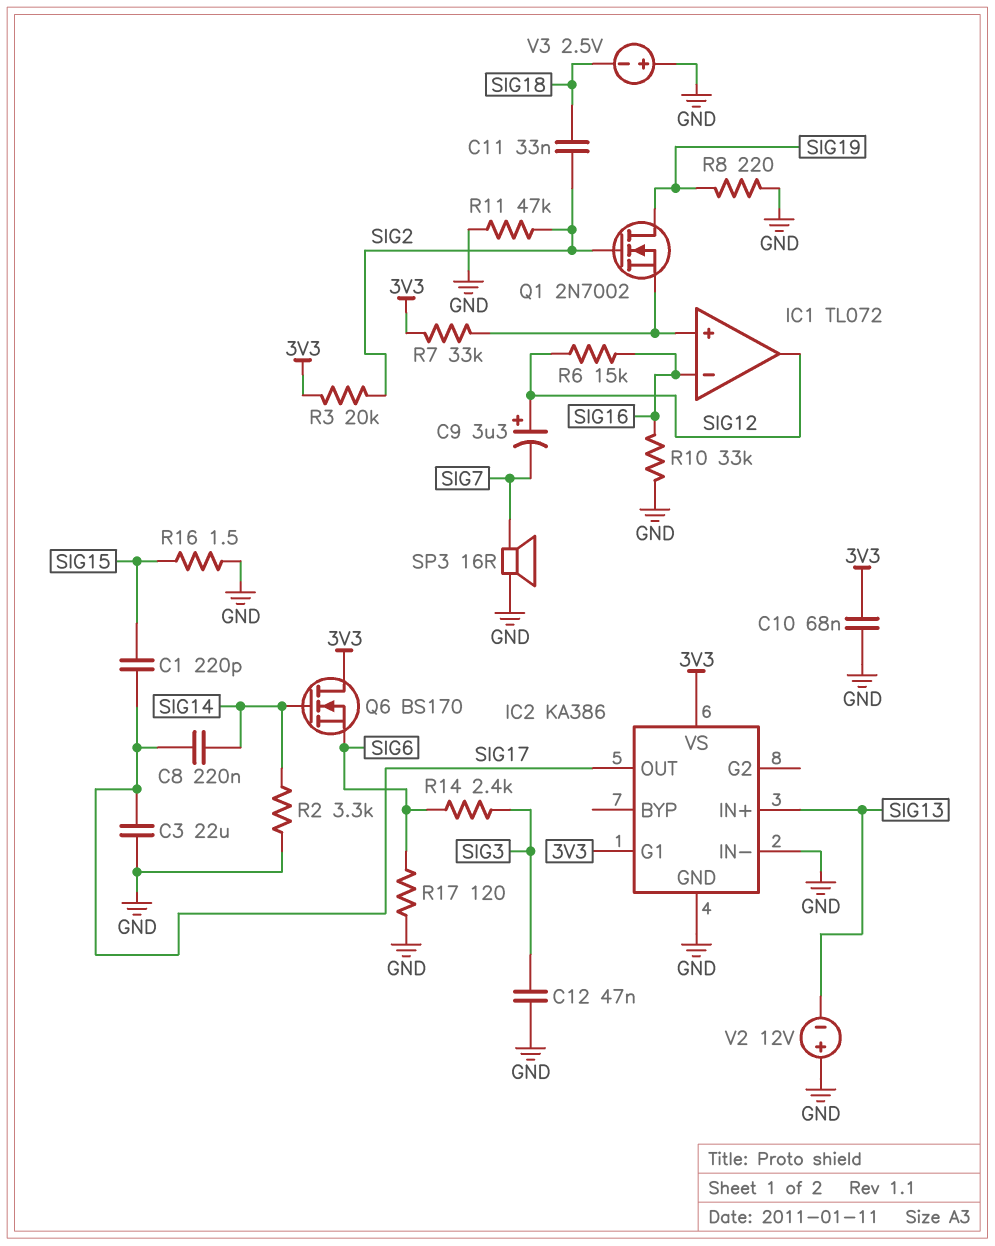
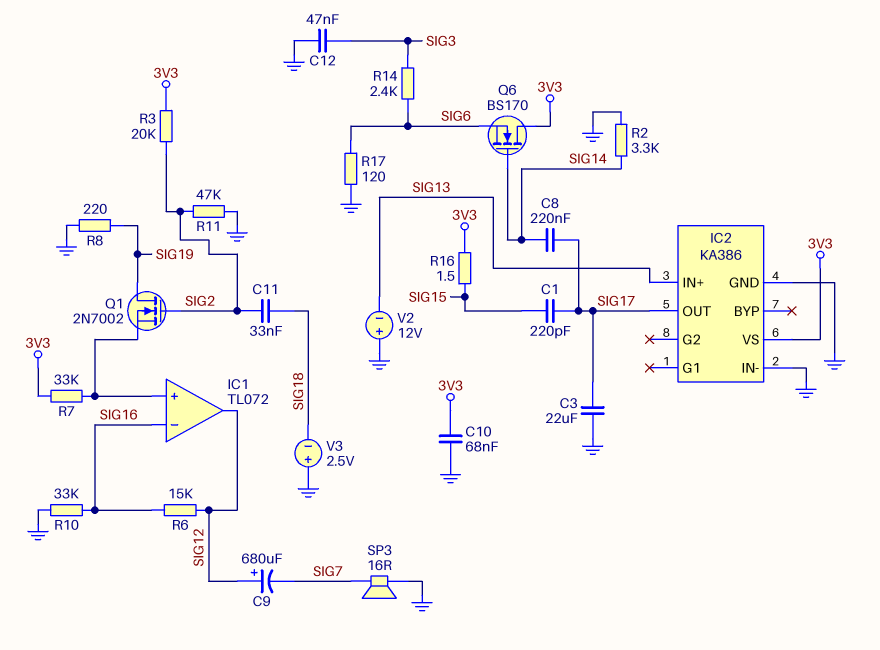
C9: 3.3uF (plus SIG12, minus SIG7) -> 680uF (plus SIG12, minus SIG7)
IC2 pin G1: 3V3 -> none
R16: 1.5 (GND, SIG15) -> 1.5 (3V3, SIG15)

